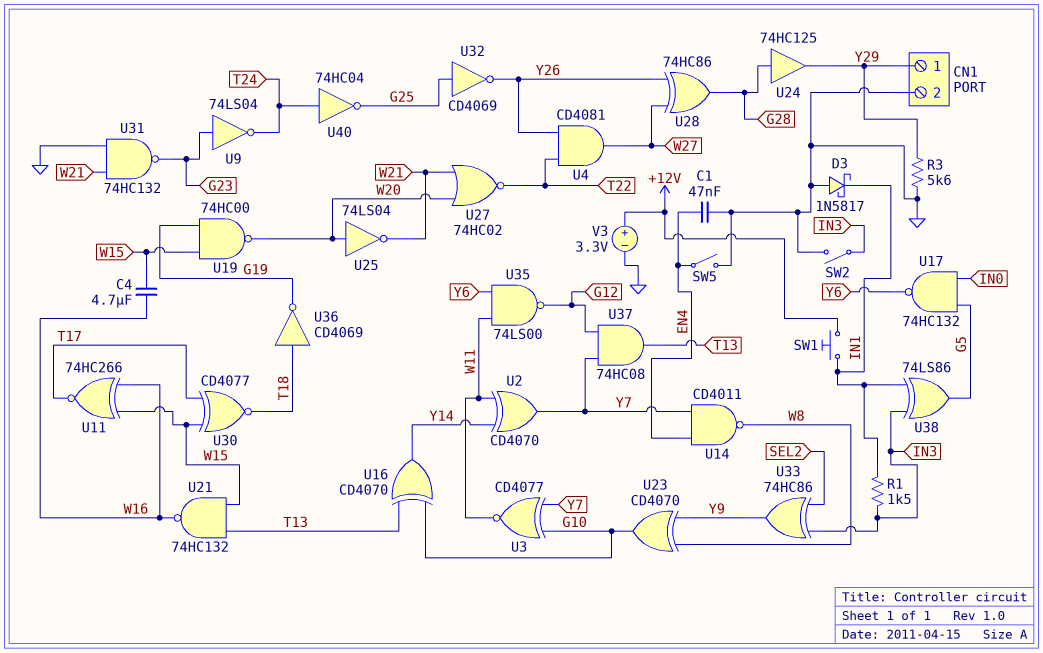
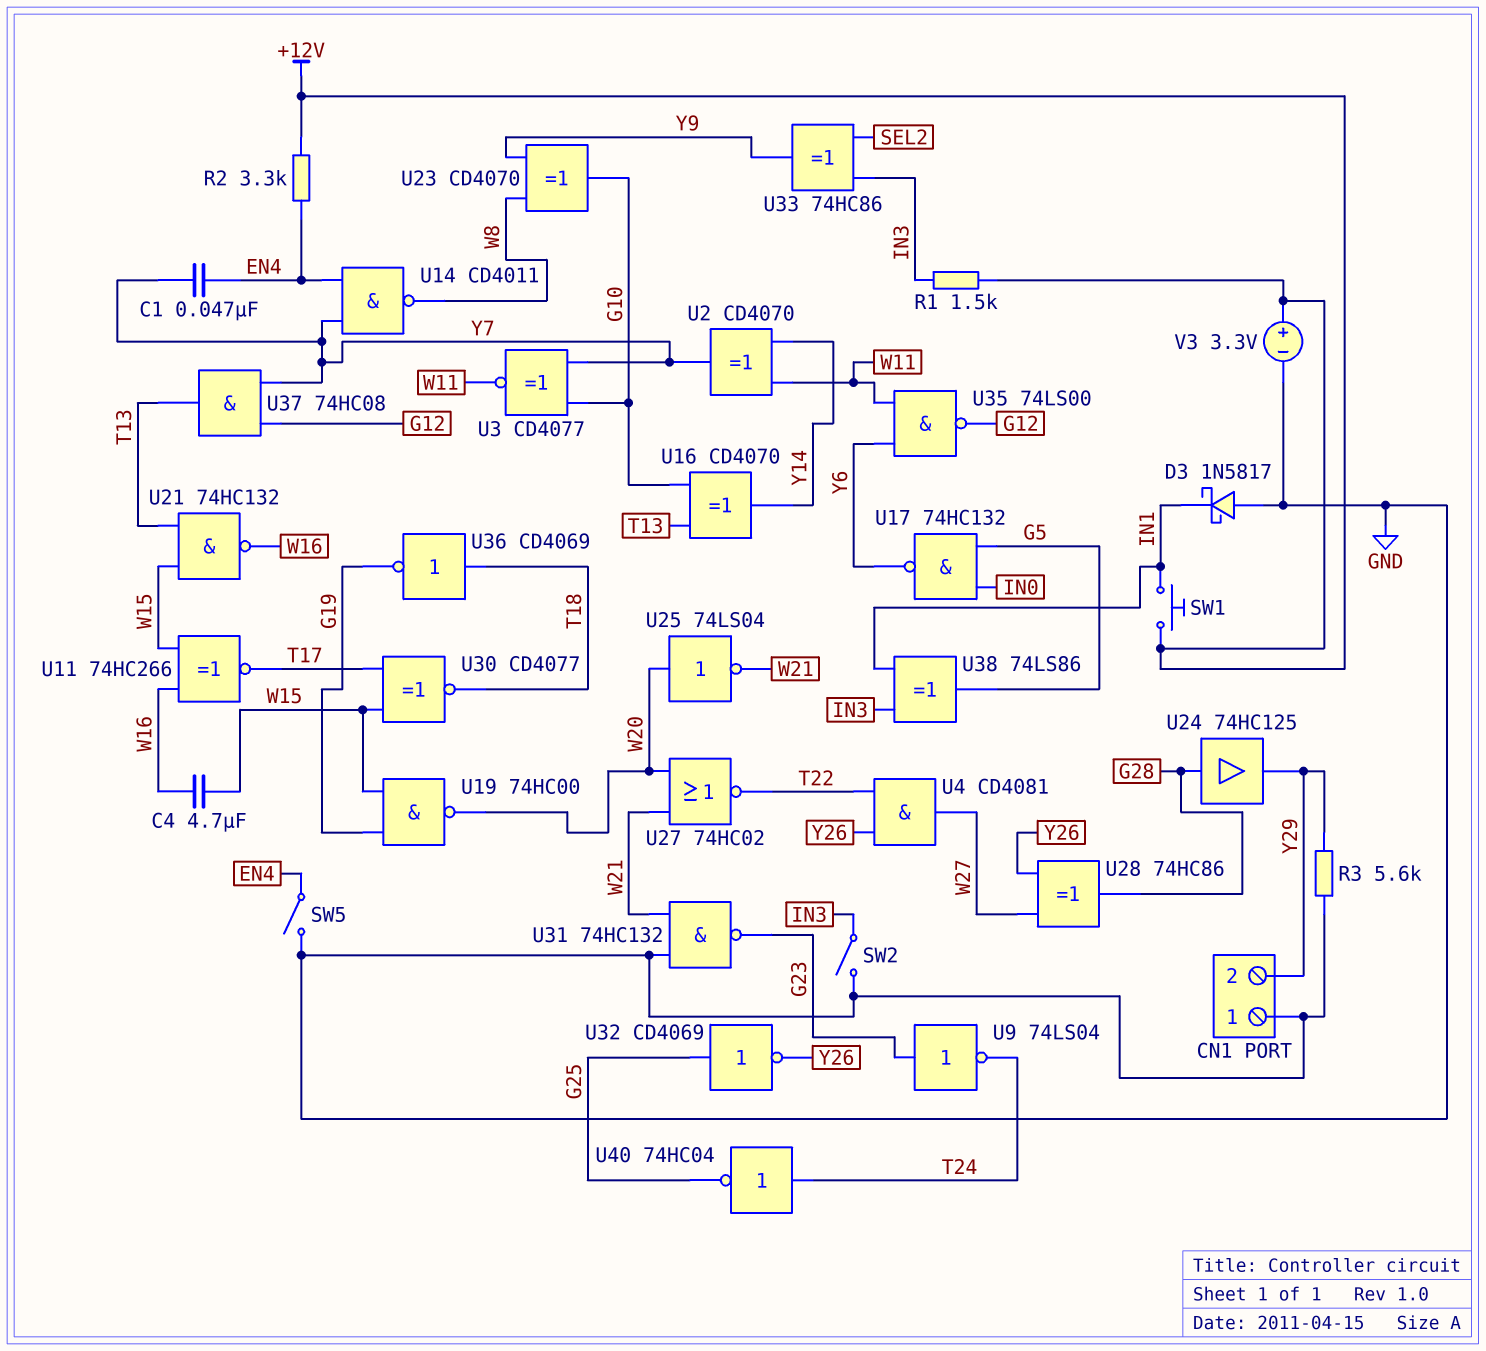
C1: 47nF (EN4, GND) -> 47nF (EN4, Y7)
CN1 pin 1: Y29 -> GND
CN1 pin 2: GND -> Y29
R1: 1.5k (IN1, IN3) -> 1.5k (+12V, IN3)
R2: none -> 3.3k (+12V, EN4)

